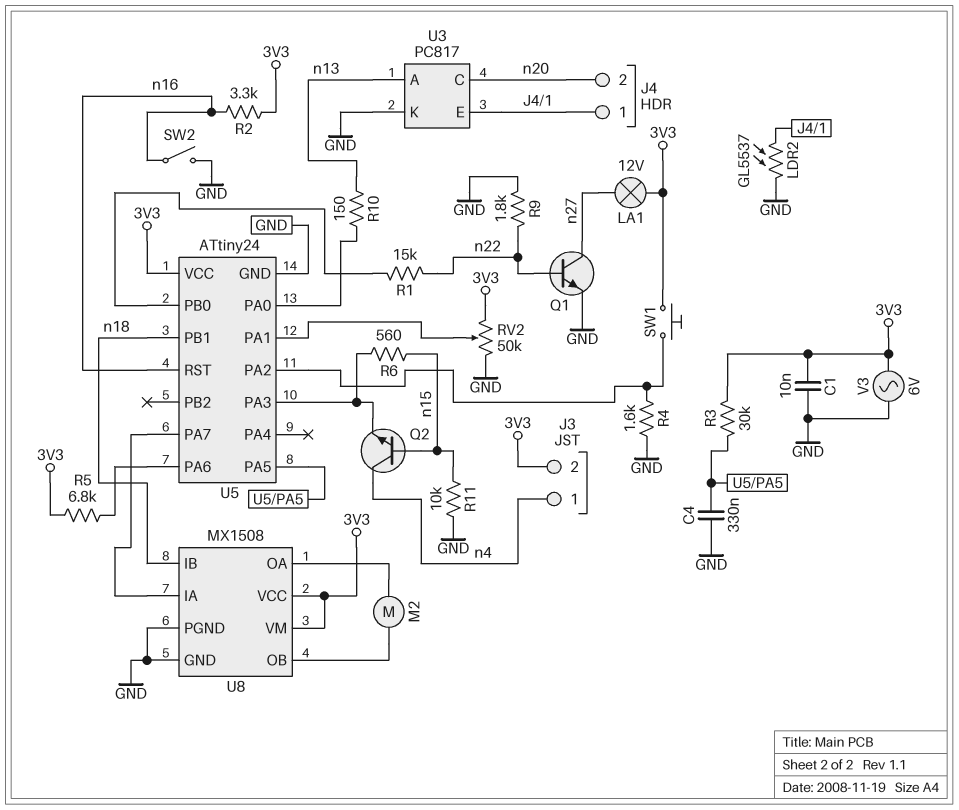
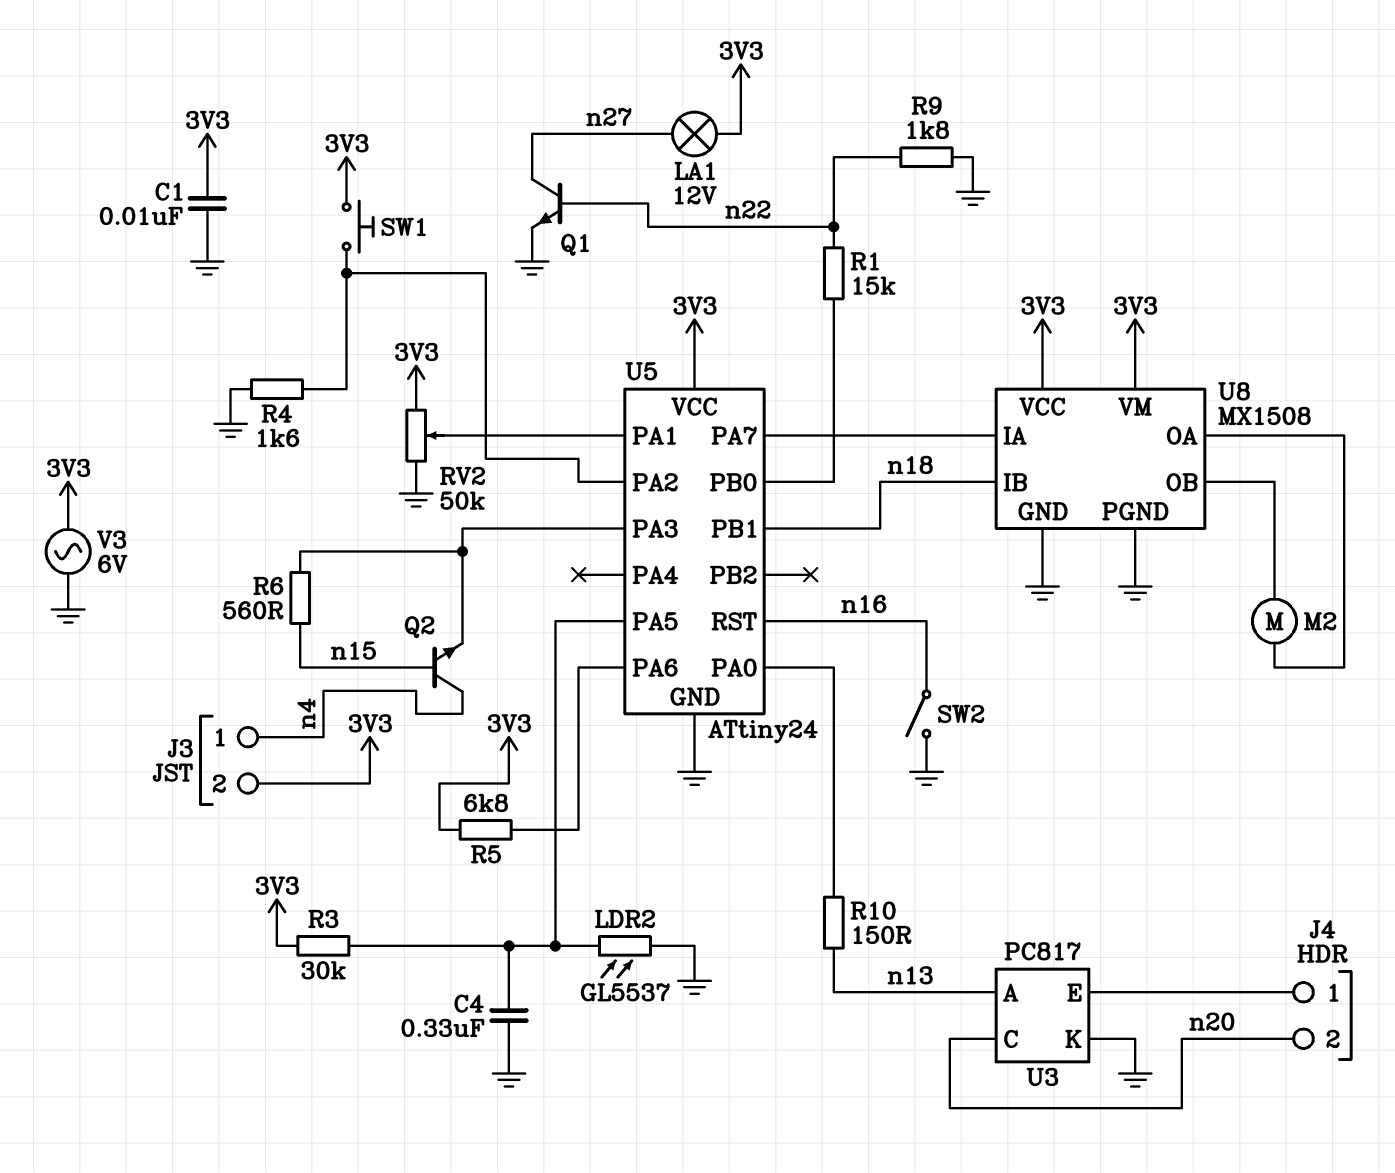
LDR2: GL5537 (GND, J4/1) -> GL5537 (GND, U5/PA5)
R2: 3.3k (3V3, n16) -> none
R11: 10k (GND, n15) -> none

